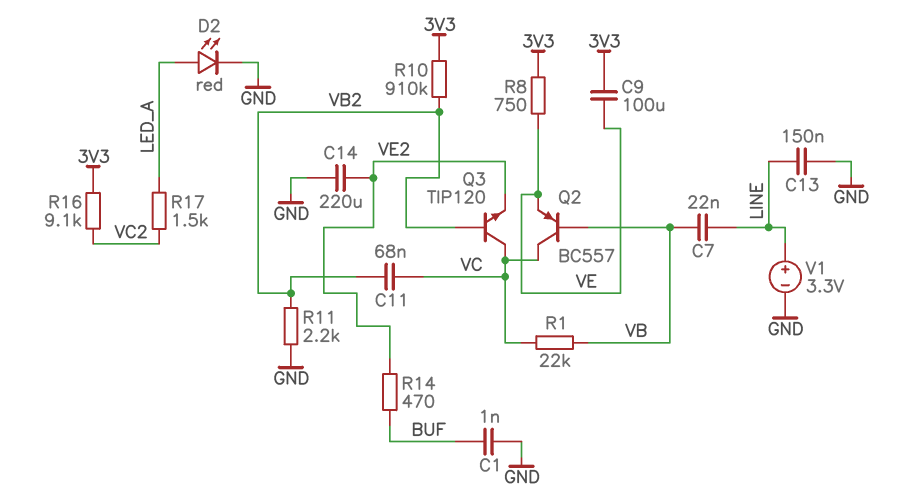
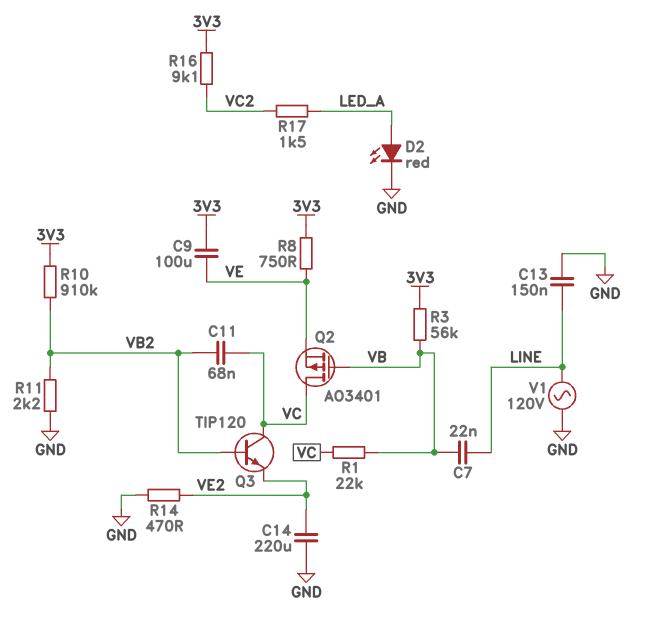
C1: 1nF (BUF, GND) -> none
Q2: PNP BC557 (B VB, C VC, E VE) -> PMOS AO3401 (G VB, D VC, S VE)
R3: none -> 56k (3V3, VB)
R14: 470 (BUF, VE2) -> 470 (GND, VE2)
V1: 3.3V (plus LINE, minus GND) -> AC 120V (GND, LINE)

